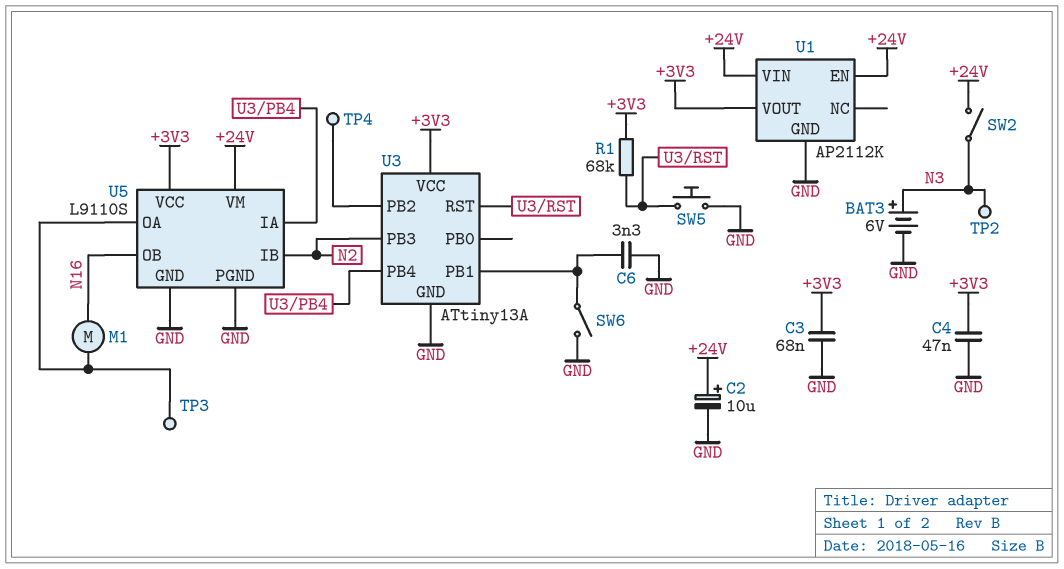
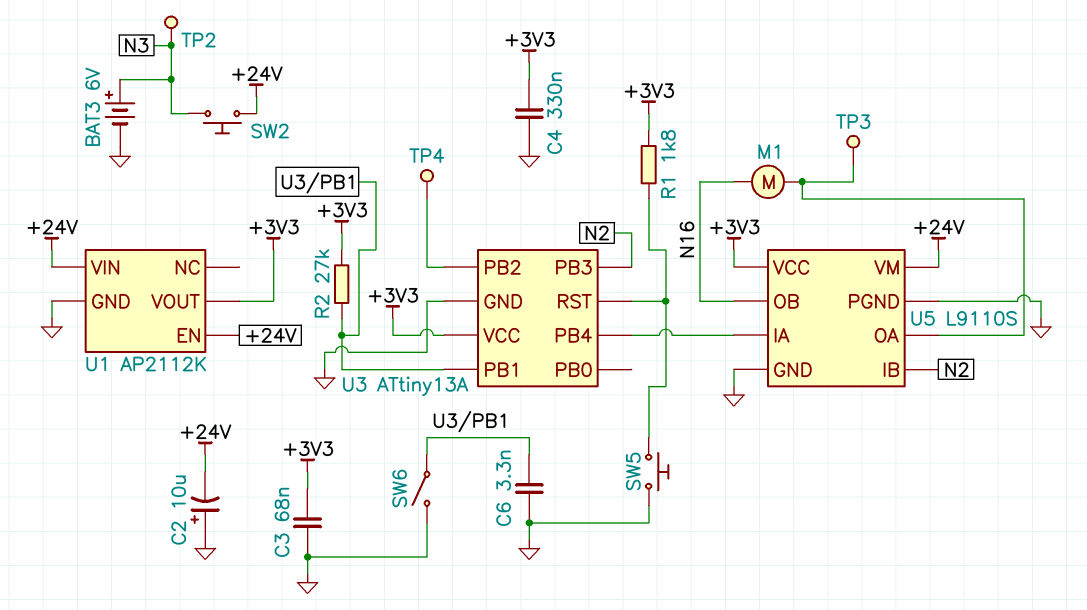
C2: 10uF (plus +24V, minus GND) -> 10uF (plus GND, minus +24V)
C4: 47nF (+3V3, GND) -> 330nF (+3V3, GND)
R1: 68k (+3V3, U3/RST) -> 1.8k (+3V3, U3/RST)
R2: none -> 27k (+3V3, U3/PB1)
SW2: switch (+24V, N3) -> button (+24V, N3)

